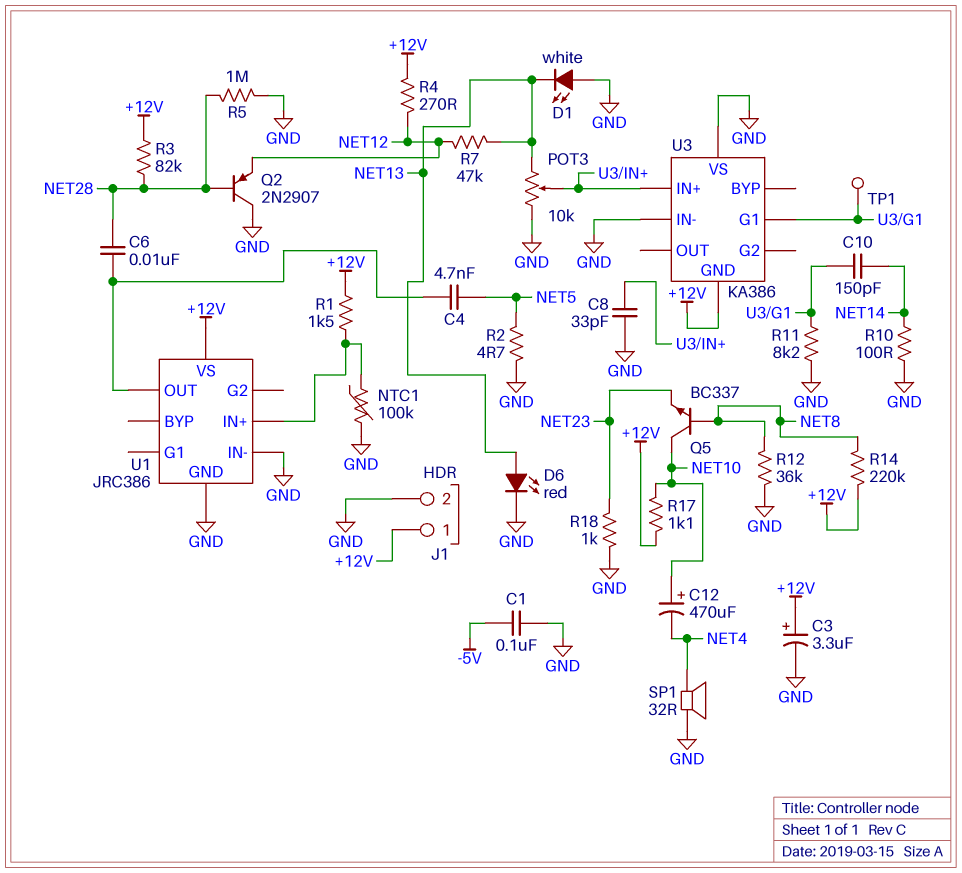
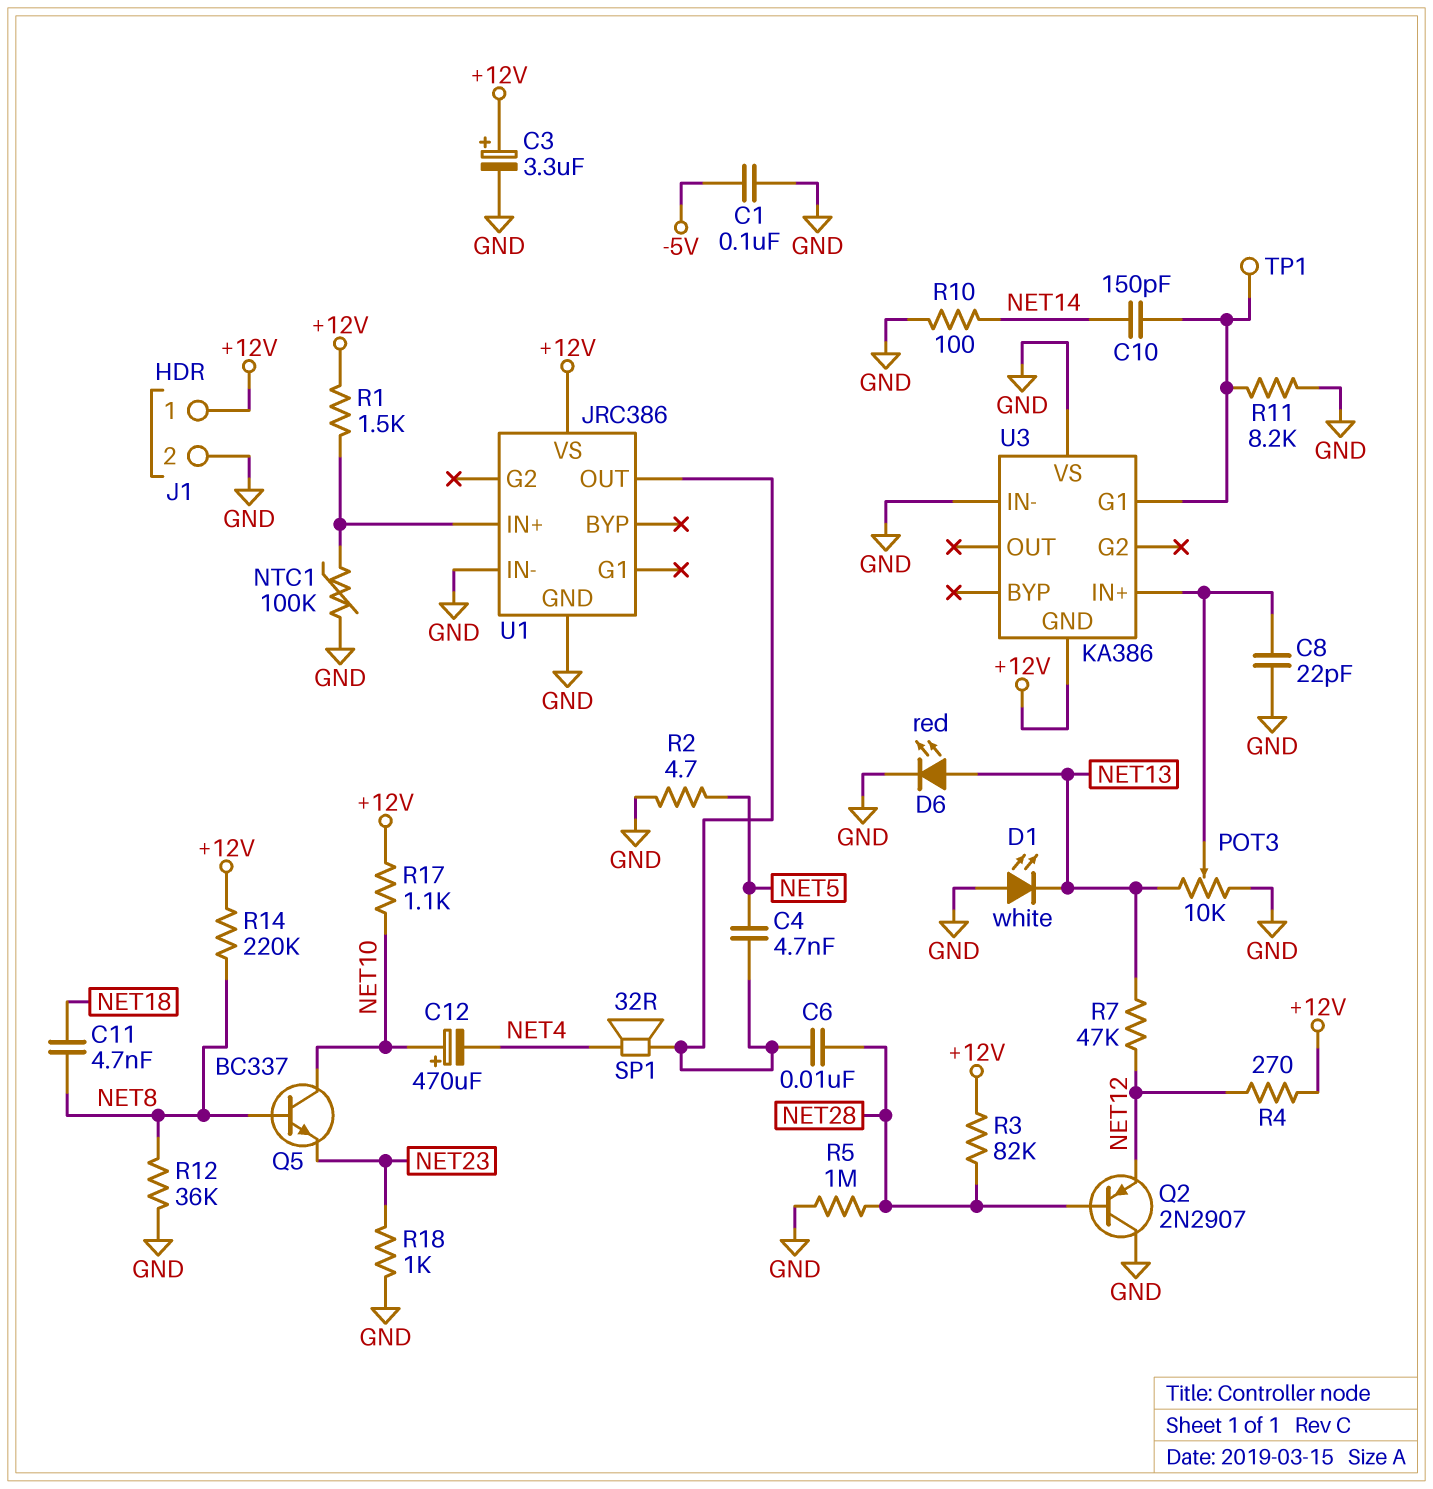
C8: 33pF (GND, U3/IN+) -> 22pF (GND, U3/IN+)
C11: none -> 4.7nF (NET8, NET18)
SP1: speaker 32R (GND, NET4) -> speaker 32R (NET4, U1/OUT)

